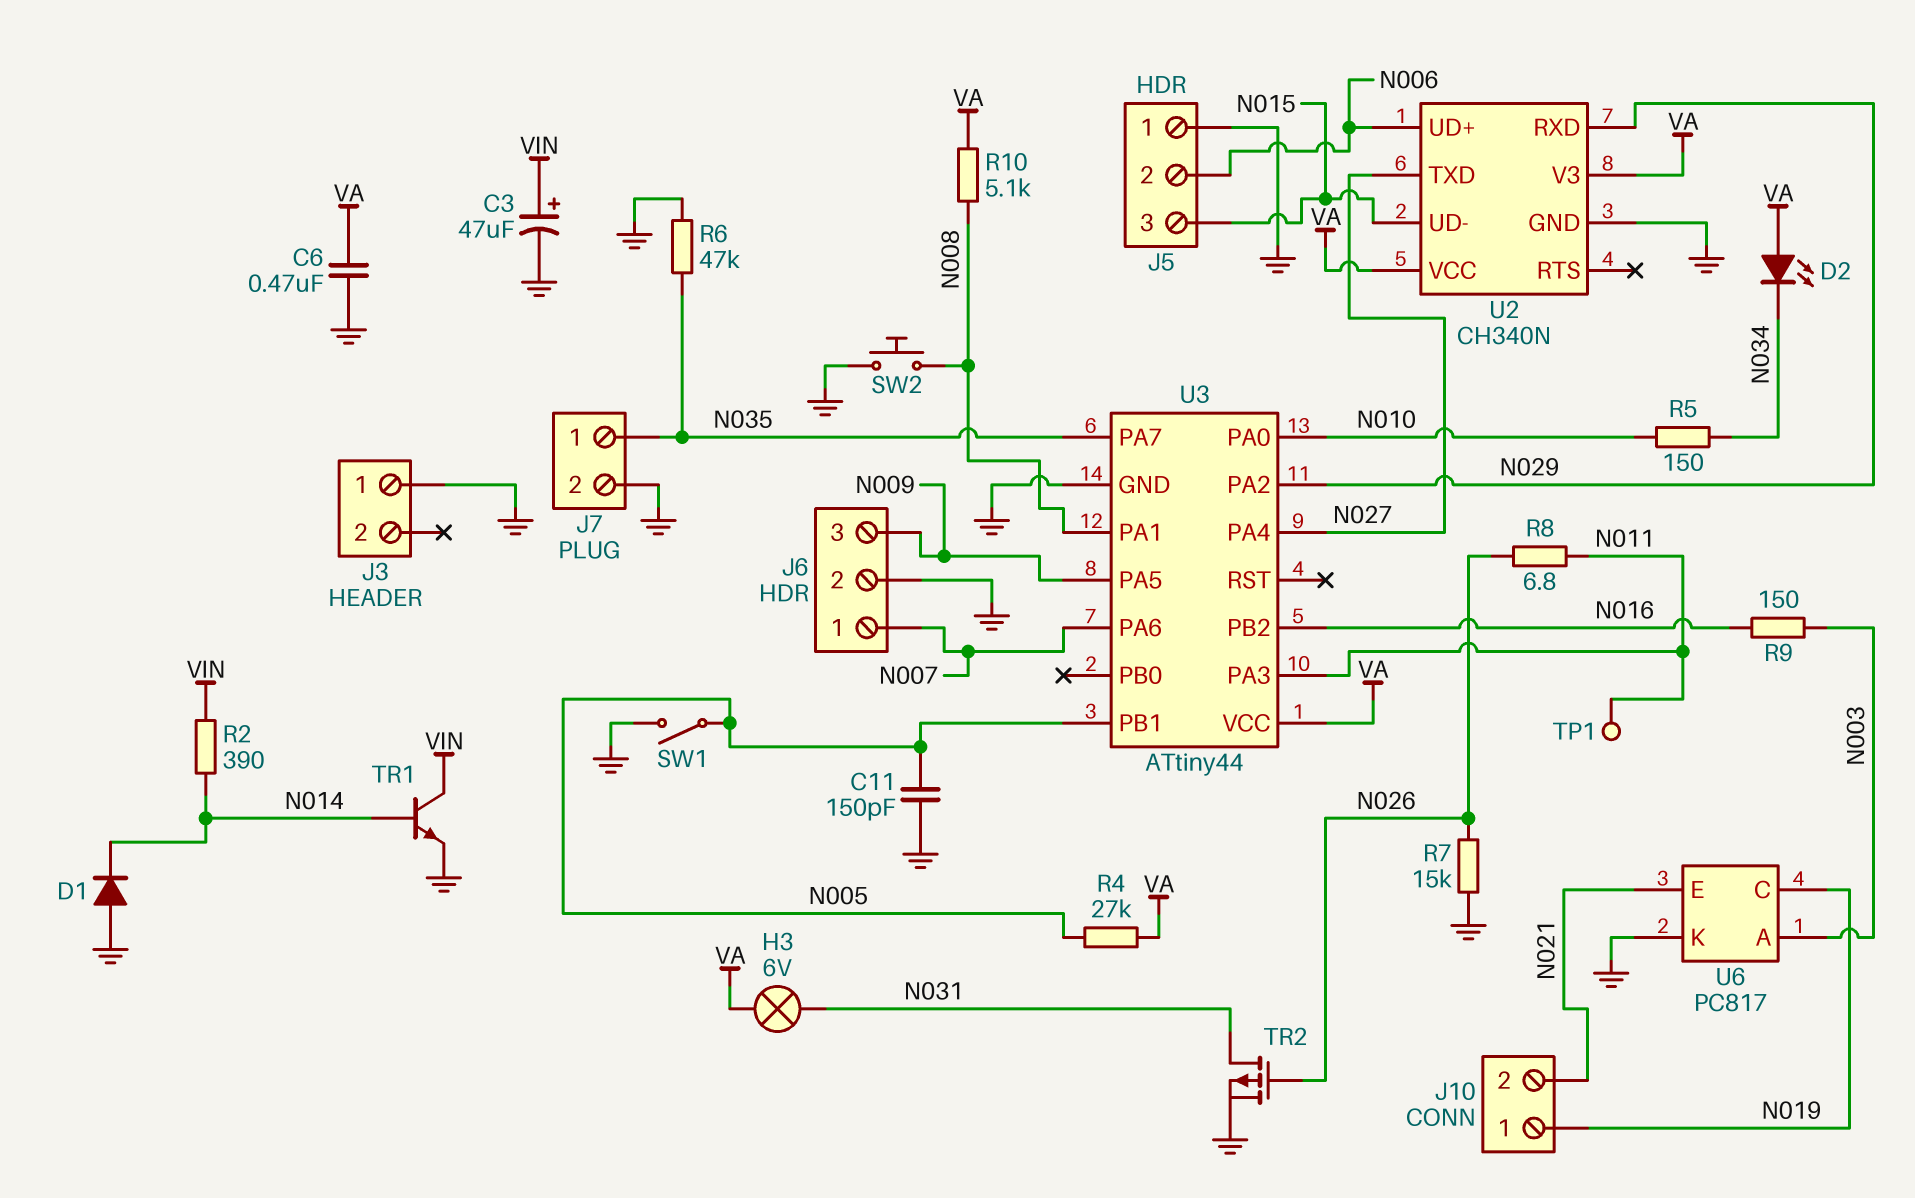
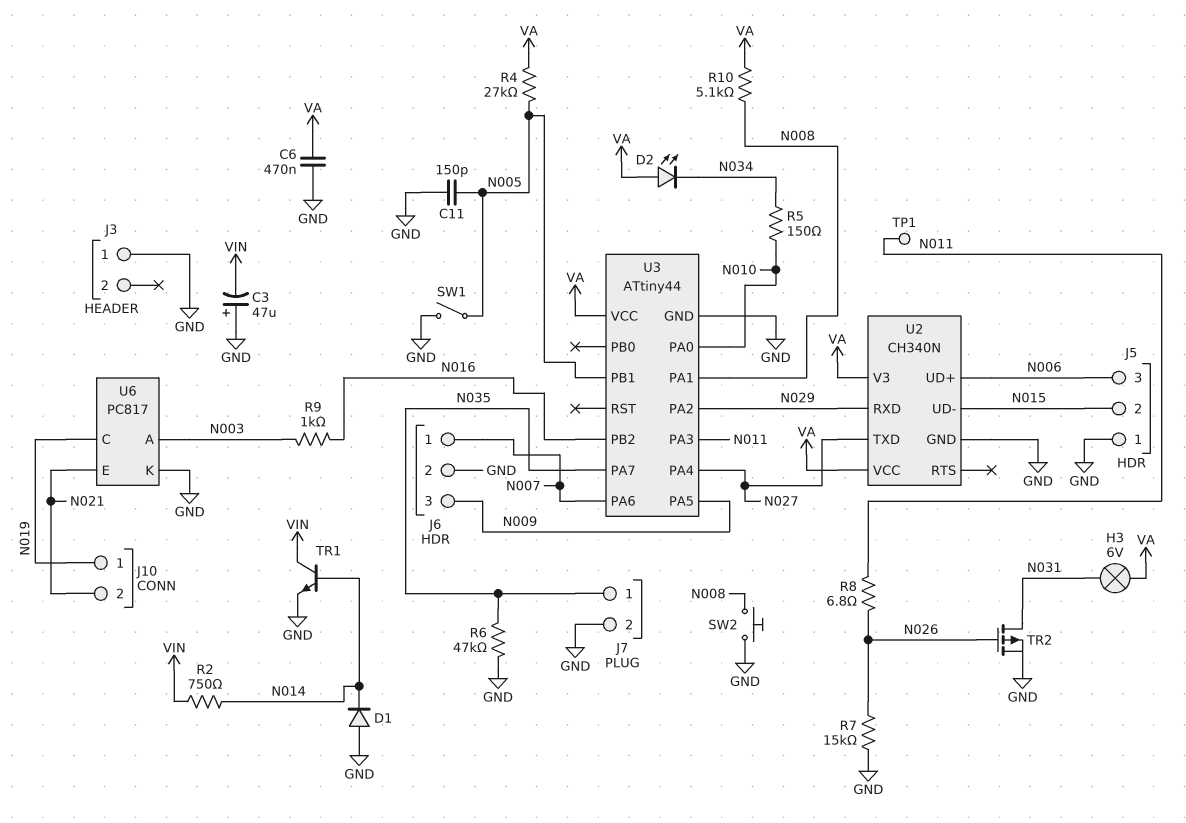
C3: 47uF (plus VIN, minus GND) -> 47uF (plus GND, minus VIN)
J5 pin 2: N006 -> N015
J5 pin 3: N015 -> N006
R2: 390 (N014, VIN) -> 750 (N014, VIN)
R9: 150 (N003, N016) -> 1k (N003, N016)

